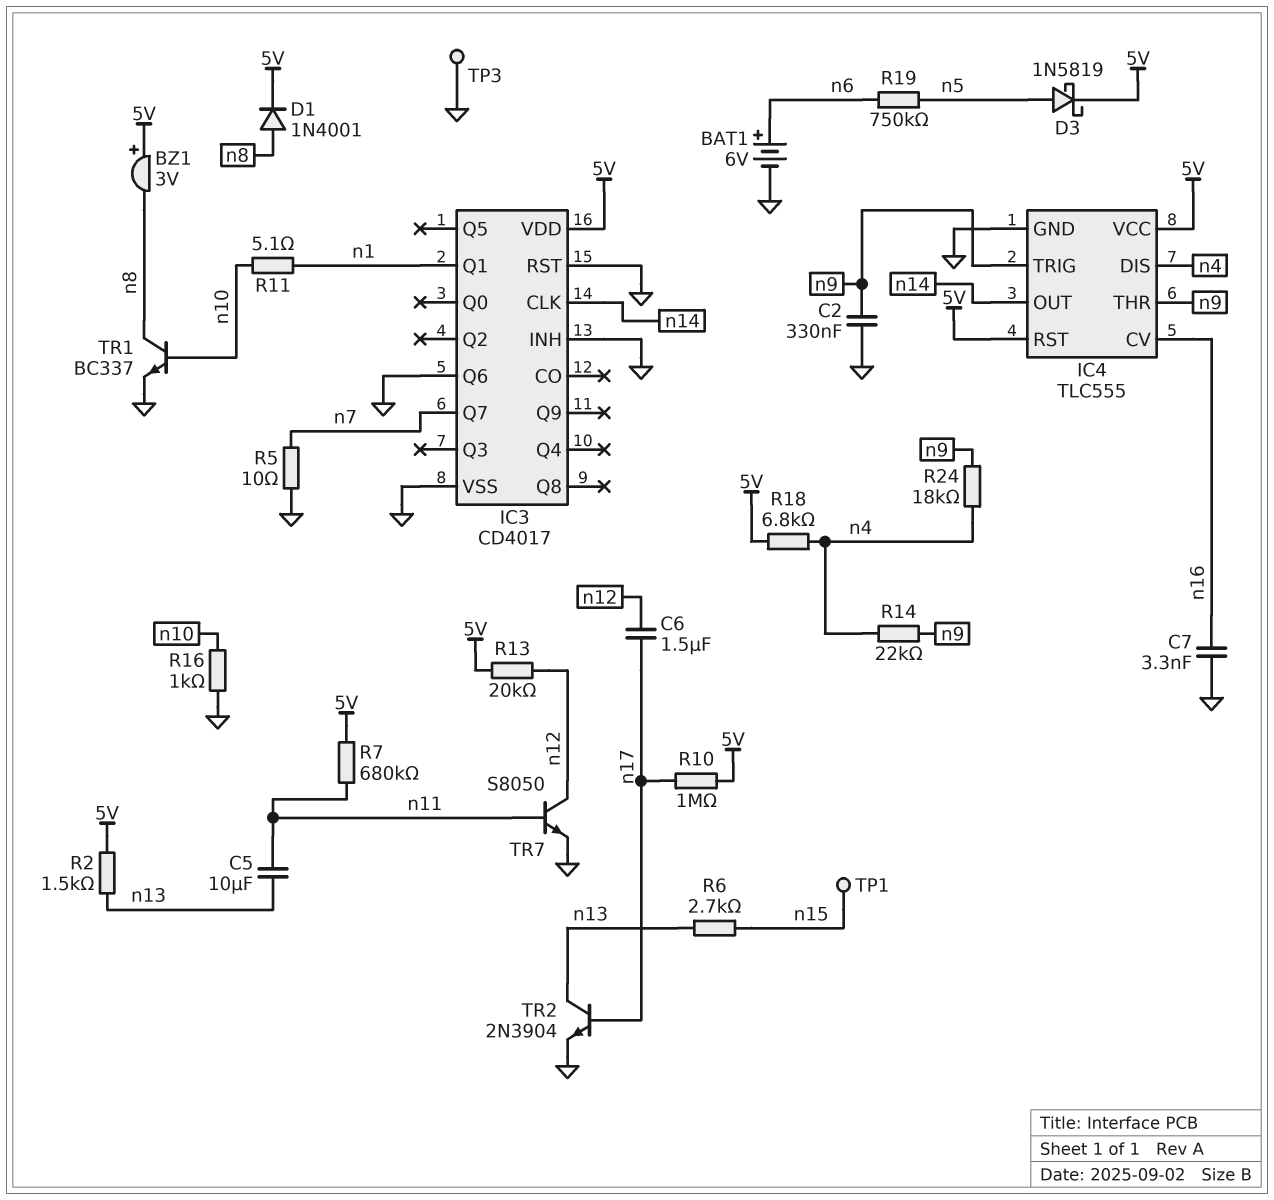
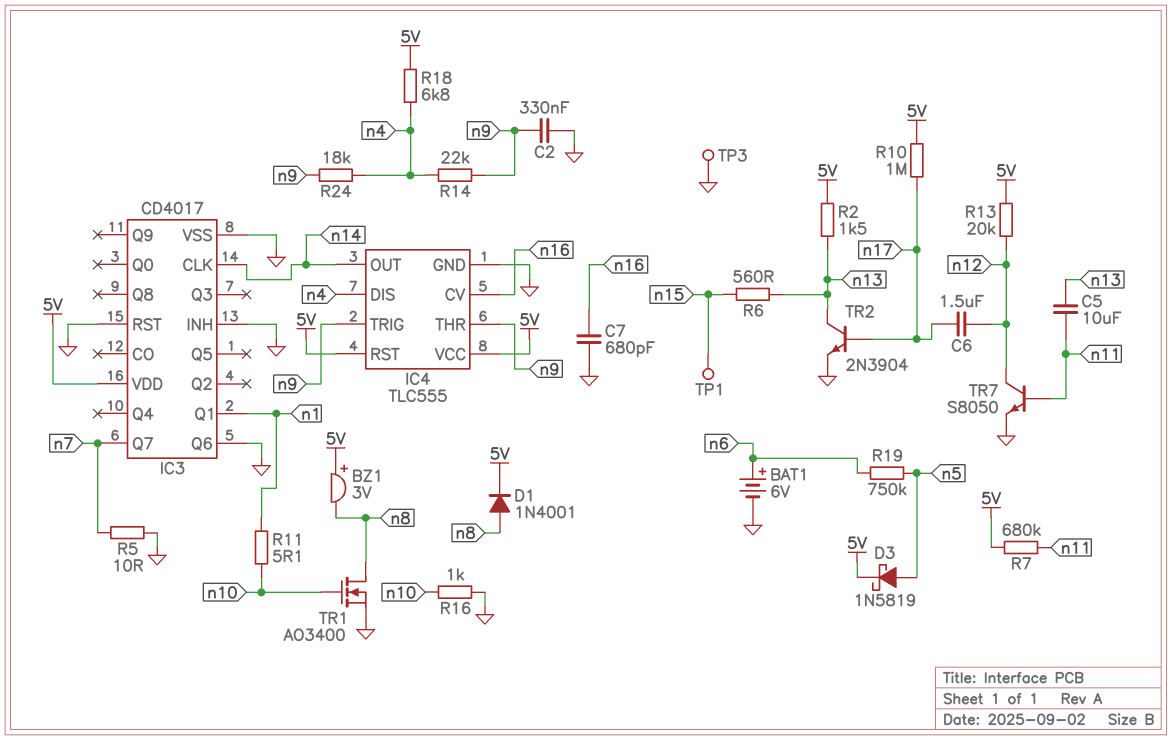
C7: 3.3nF (GND, n16) -> 680pF (GND, n16)
R6: 2.7k (n13, n15) -> 560 (n13, n15)
TR1: NPN BC337 (B n10, C n8, E GND) -> NMOS AO3400 (G n10, D n8, S GND)

